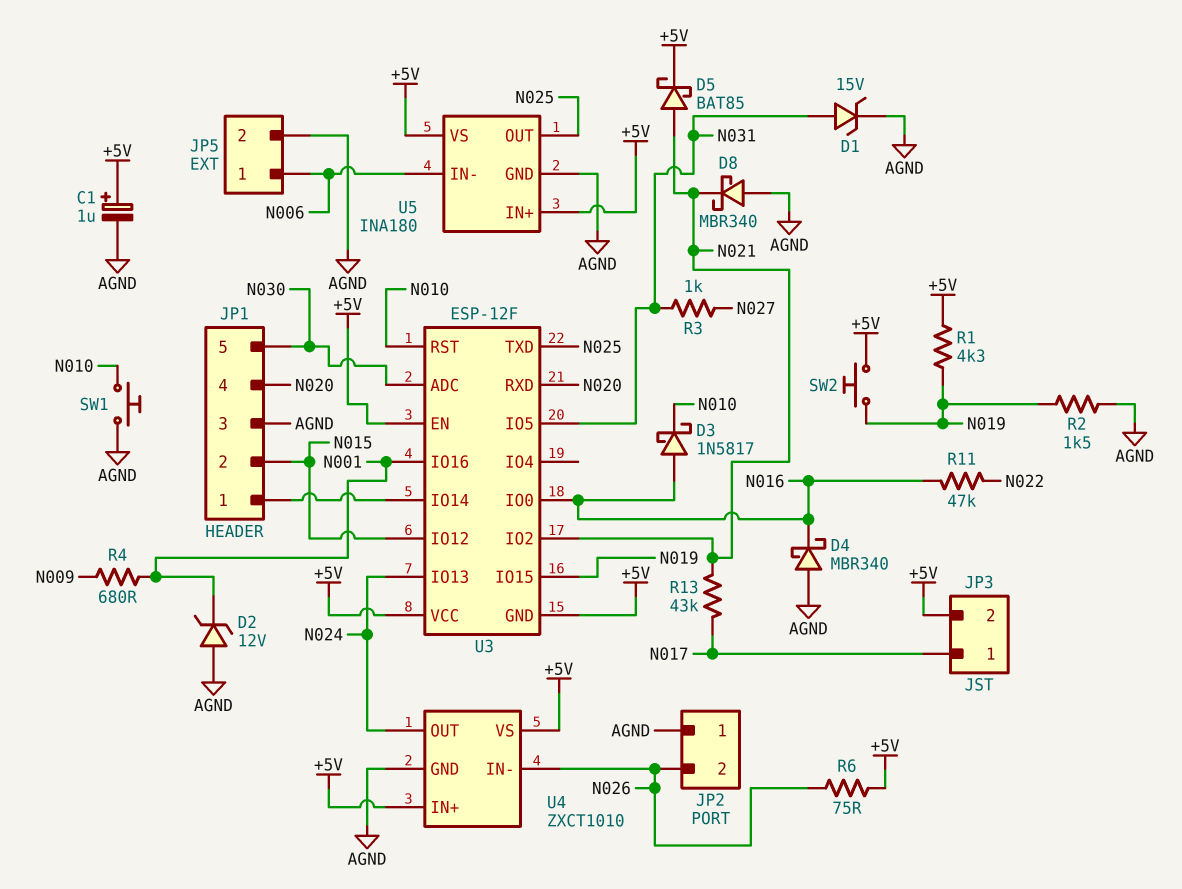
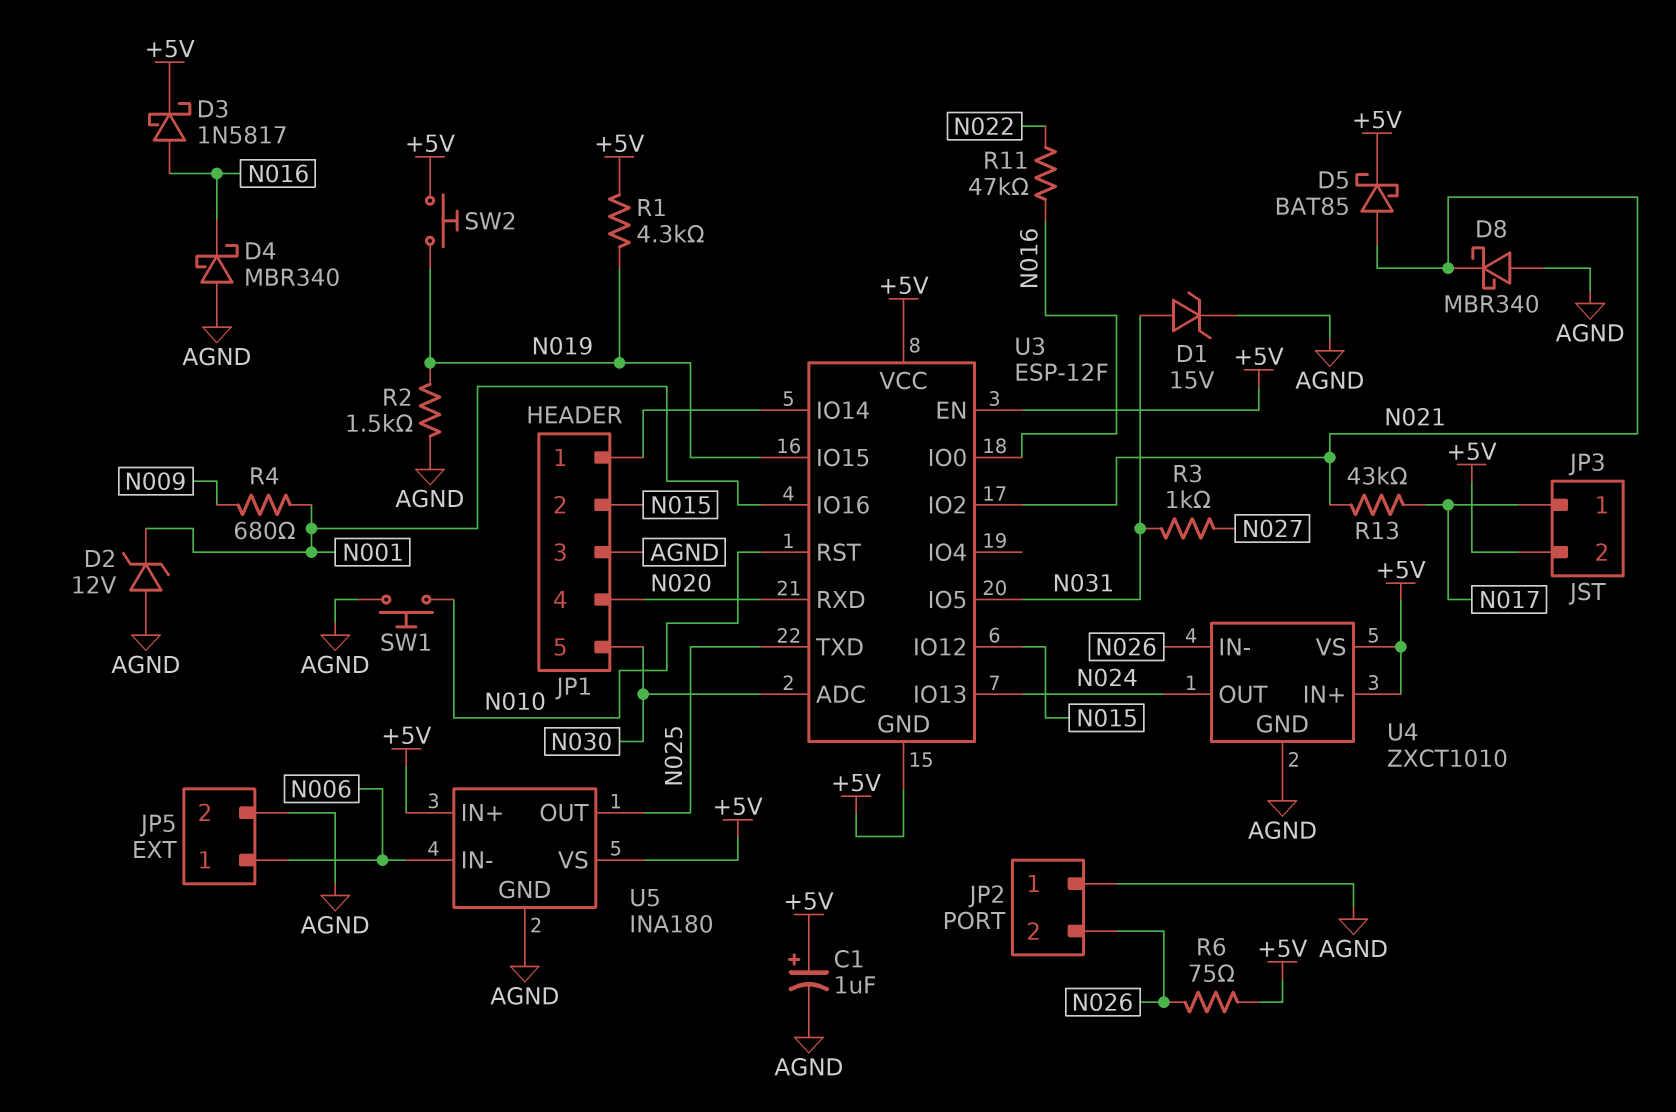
D3: schottky 1N5817 (A N016, K N010) -> schottky 1N5817 (A N016, K +5V)

